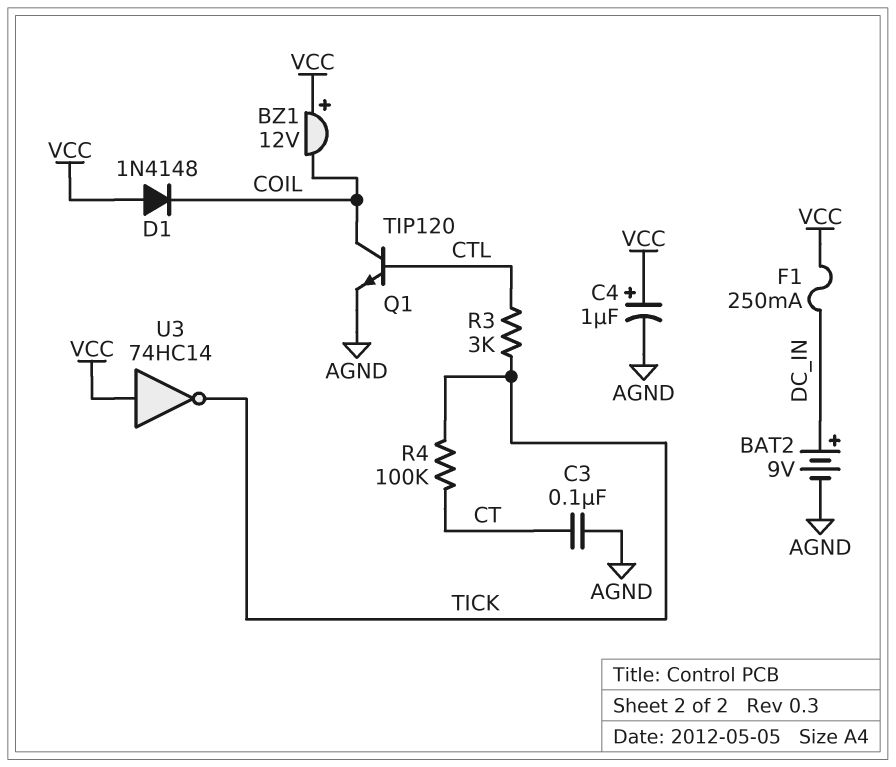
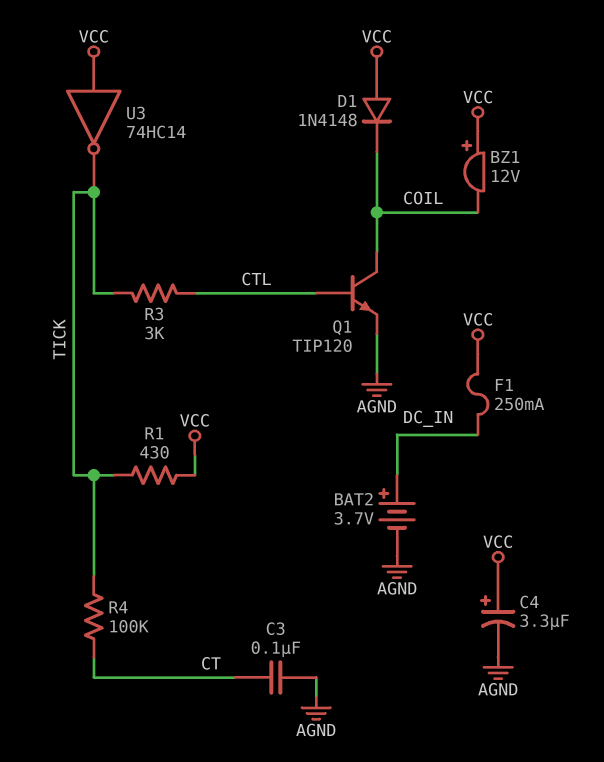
BAT2: 9V (plus DC_IN, minus AGND) -> 3.7V (plus DC_IN, minus AGND)
C4: 1uF (plus VCC, minus AGND) -> 3.3uF (plus VCC, minus AGND)
R1: none -> 430 (TICK, VCC)

